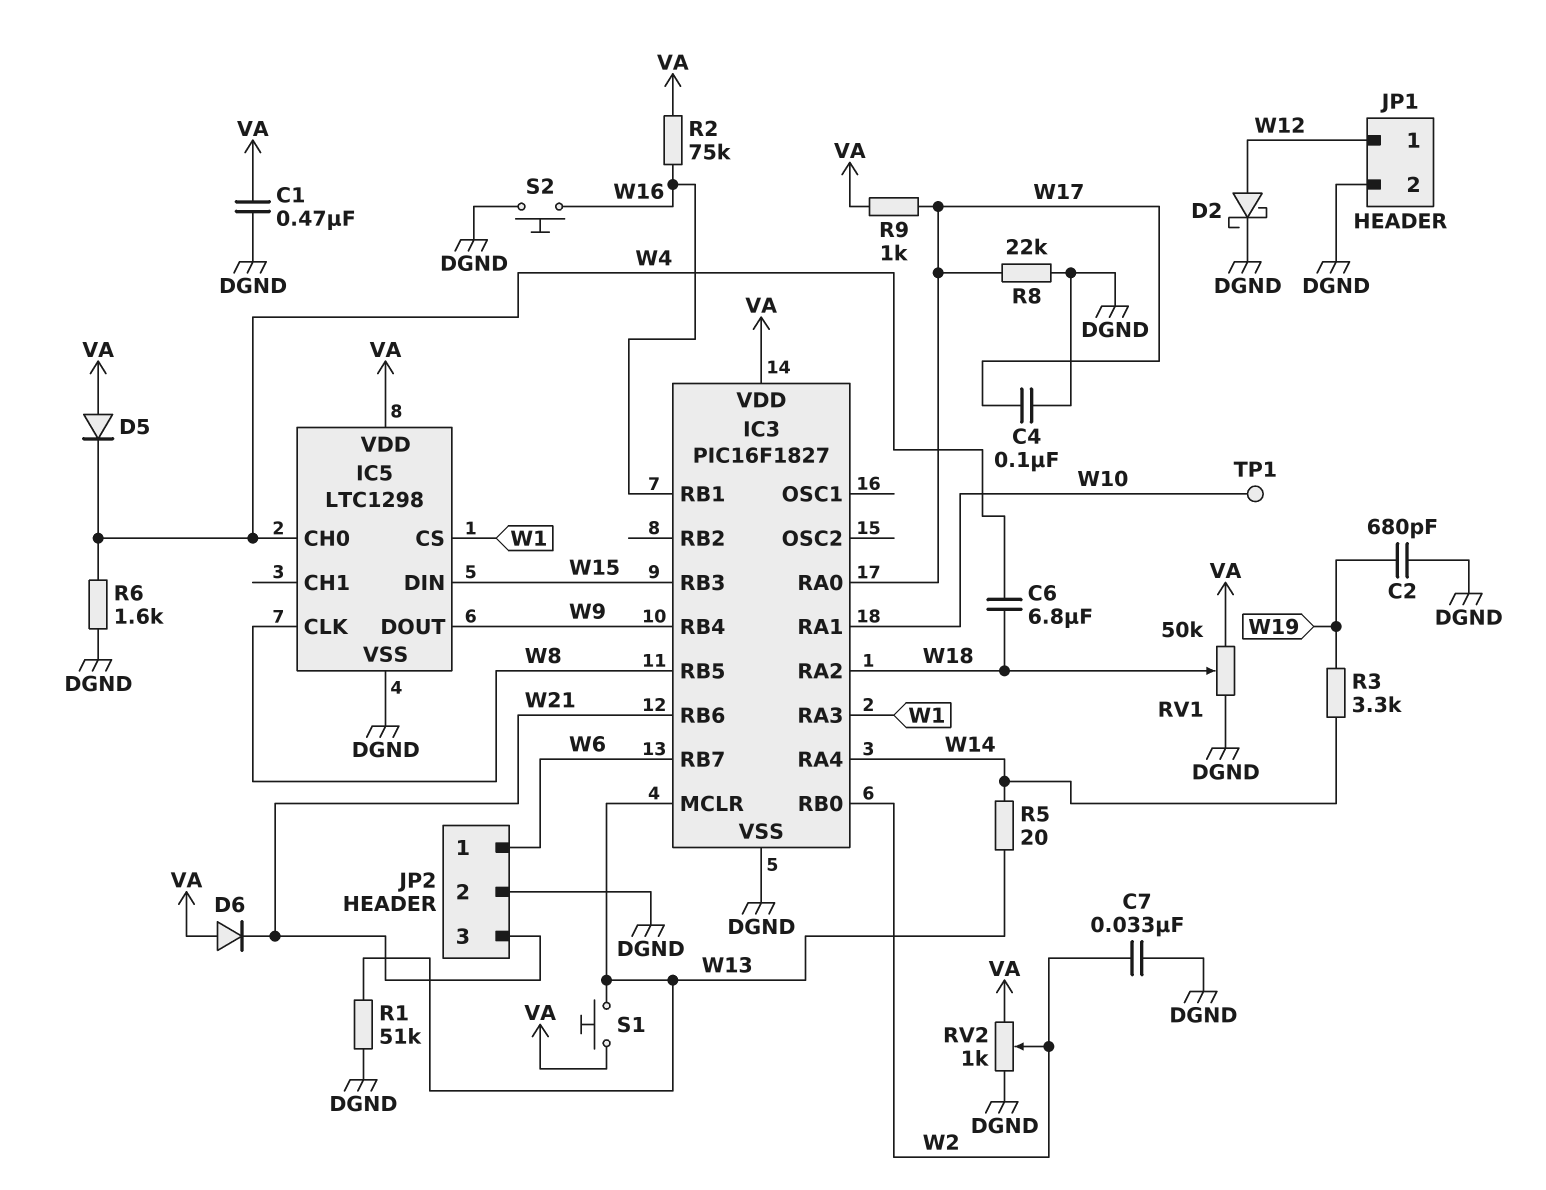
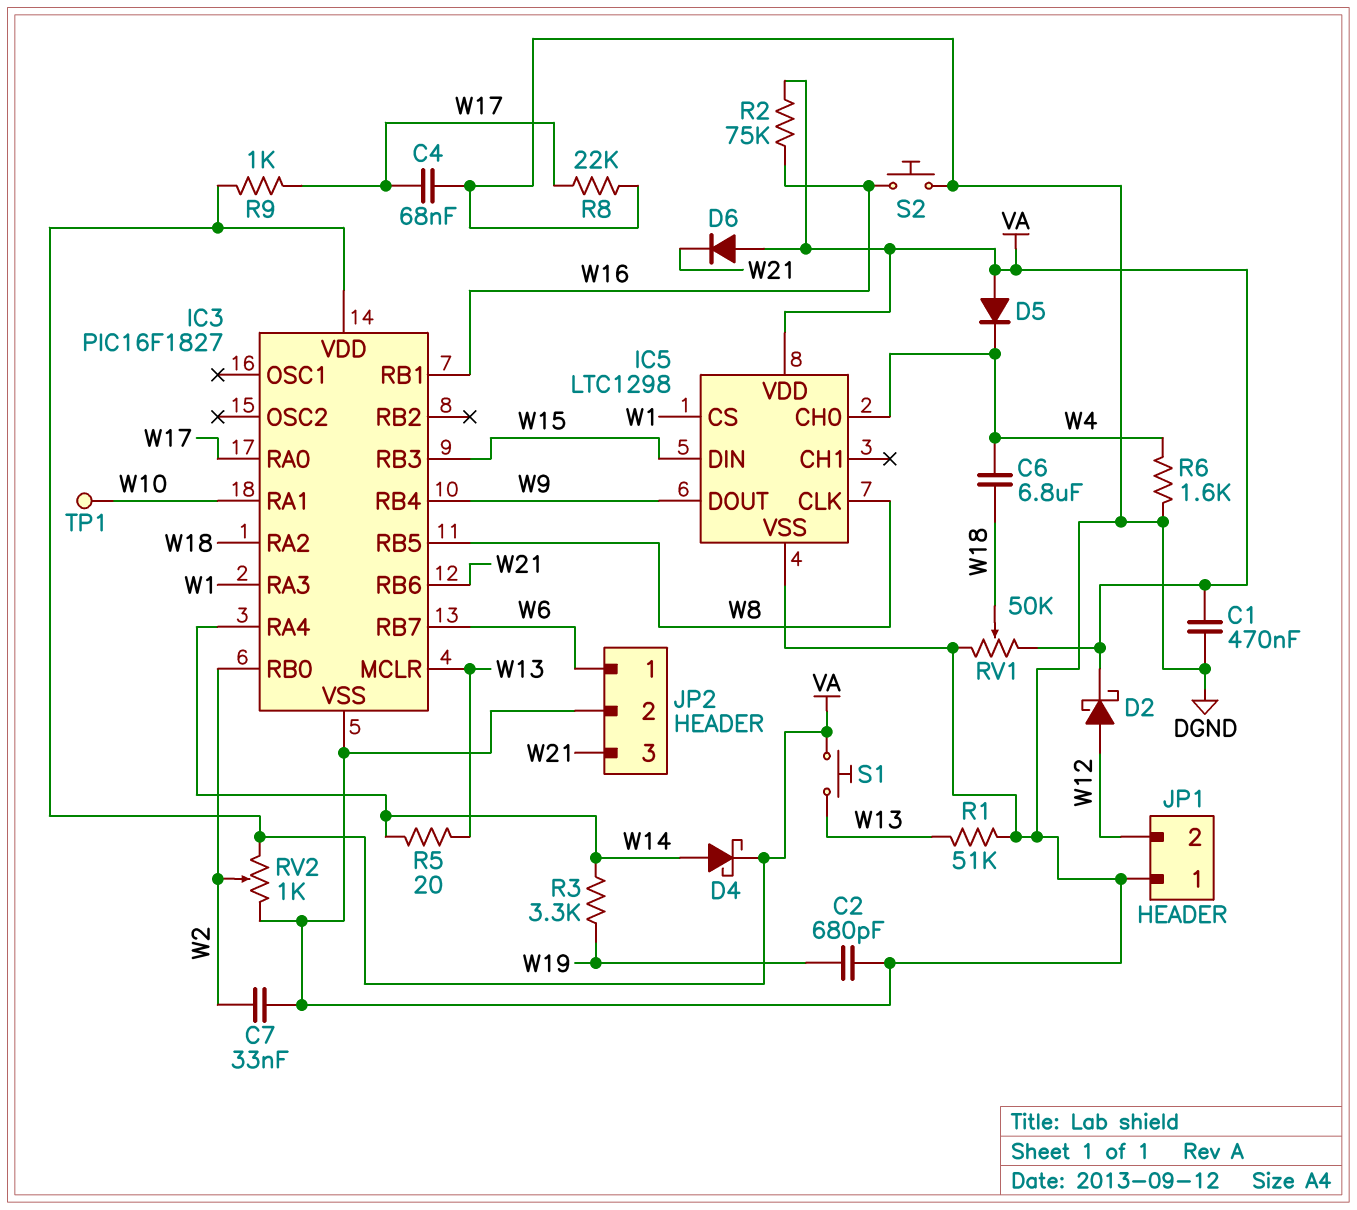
C4: 100nF (DGND, W17) -> 68nF (DGND, W17)
D2: schottky (A W12, K DGND) -> schottky (A W12, K VA)
D4: none -> schottky (A W14, K VA)
JP1 pin 1: W12 -> DGND
JP1 pin 2: DGND -> W12

